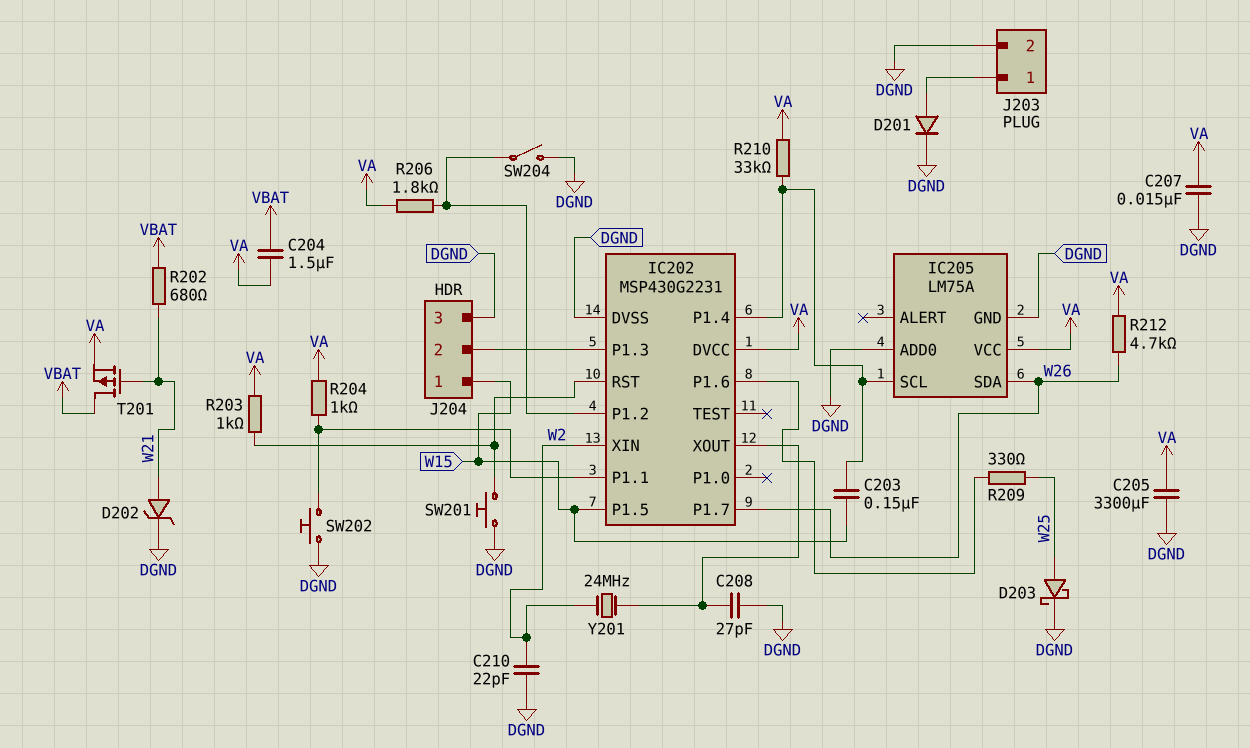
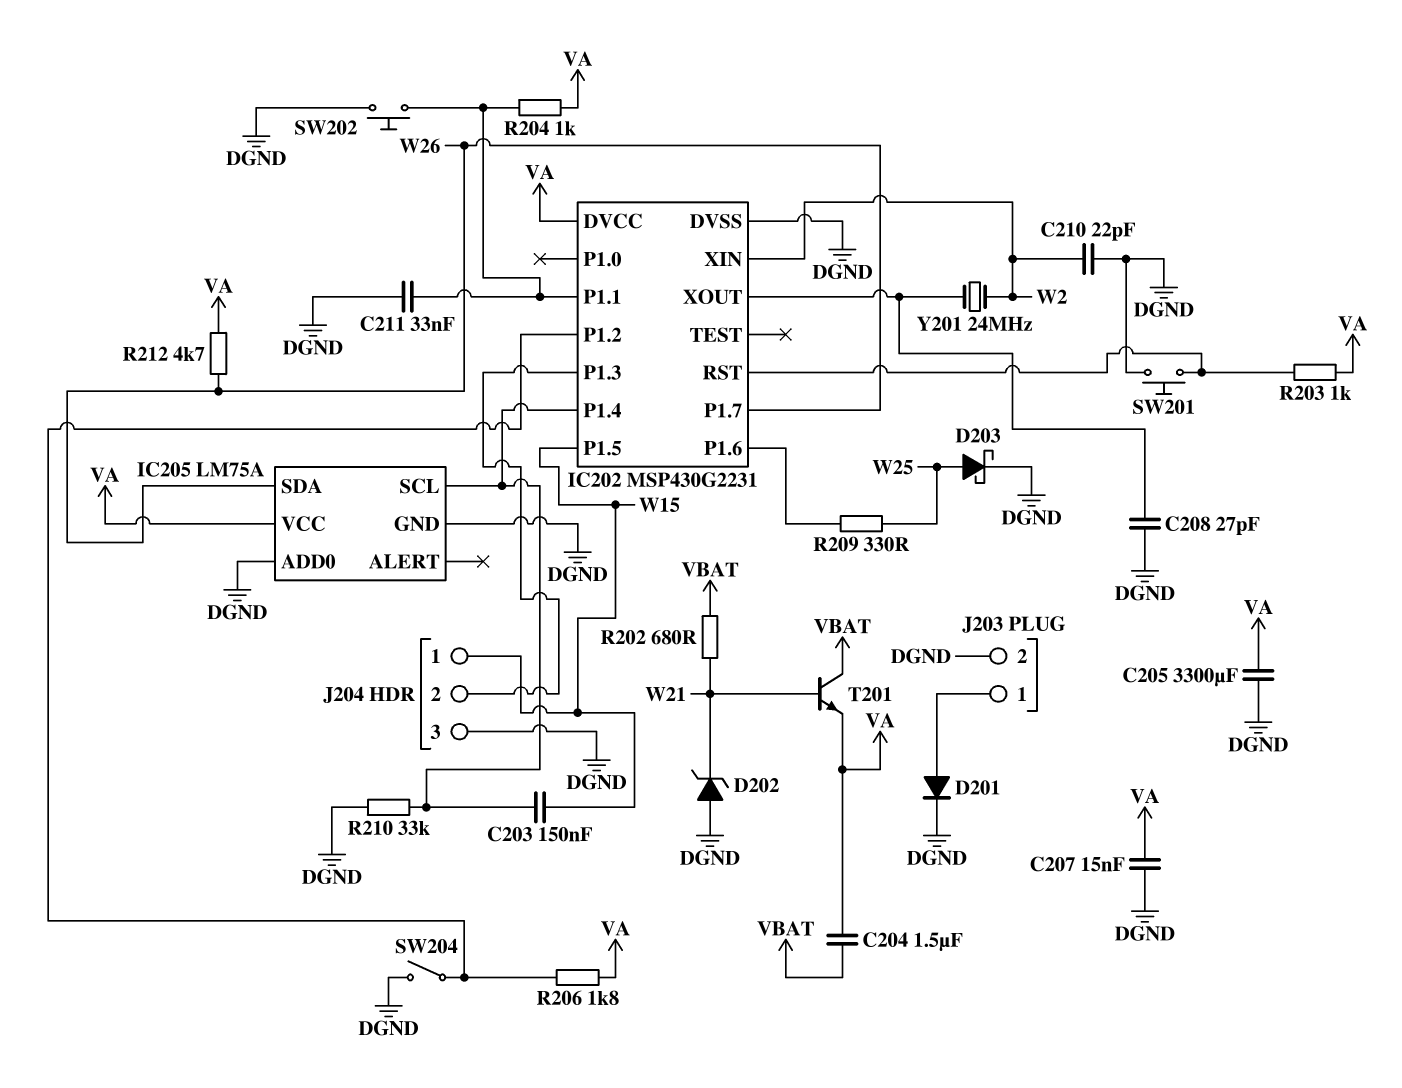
C211: none -> 33nF (DGND, IC202/P1.1)
D202: zener (A W21, K DGND) -> zener (A DGND, K W21)
R210: 33k (IC202/P1.4, VA) -> 33k (DGND, IC202/P1.4)
T201: PMOS (G W21, D VBAT, S VA) -> NPN (B W21, C VBAT, E VA)

